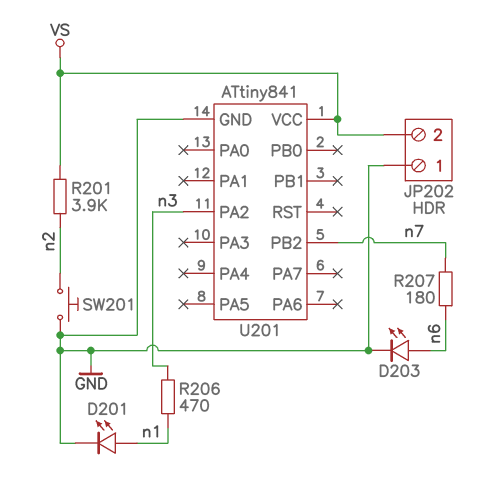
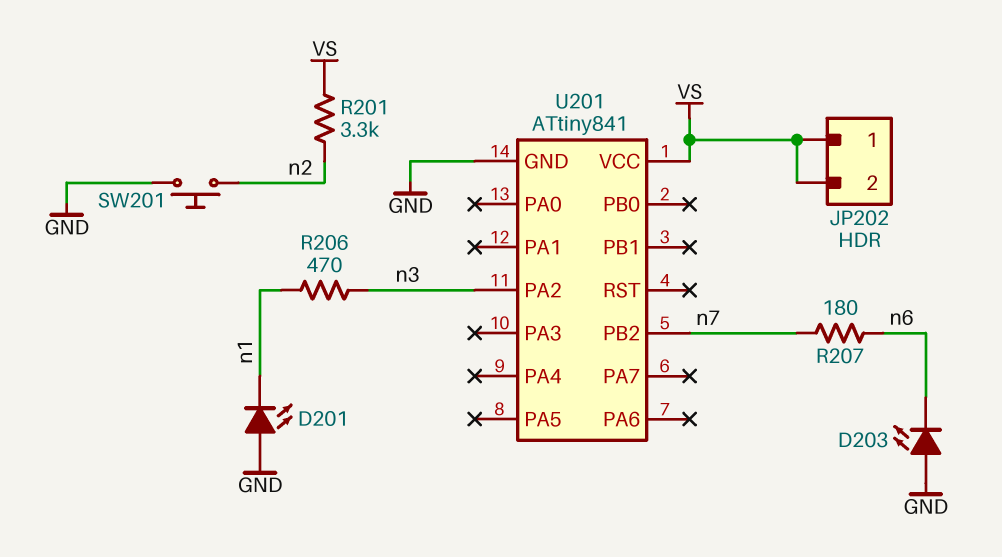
D201: LED (A n1, K GND) -> LED (A GND, K n1)
D203: LED (A n6, K GND) -> LED (A GND, K n6)
JP202 pin 1: GND -> VS
R201: 3.9k (VS, n2) -> 3.3k (VS, n2)

